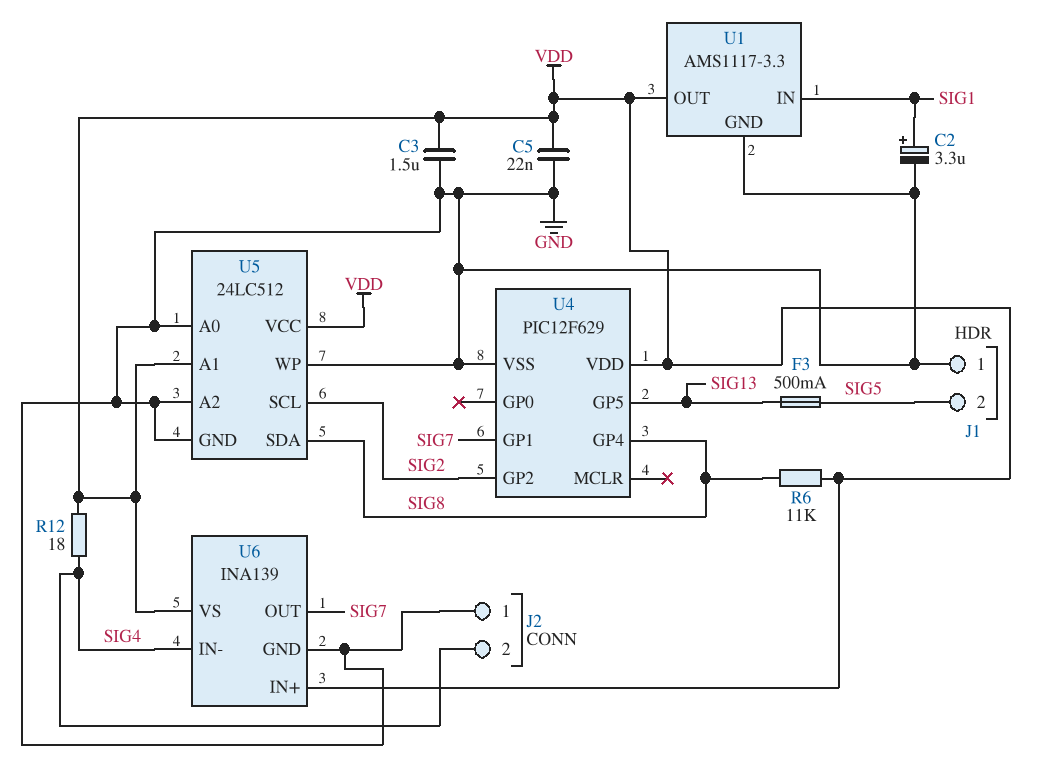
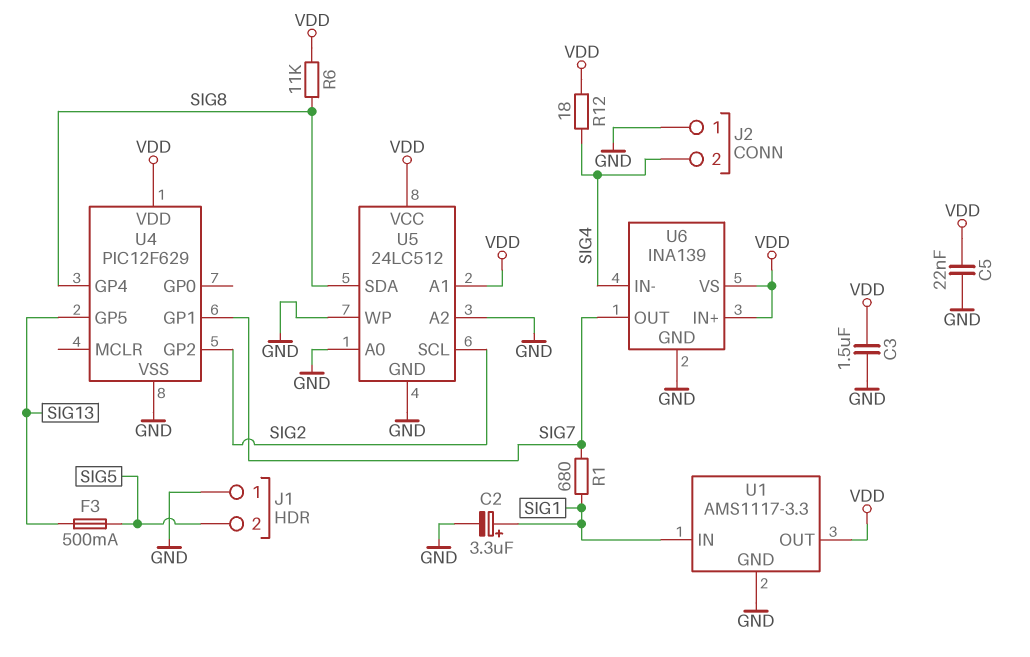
R1: none -> 680 (SIG1, SIG7)

